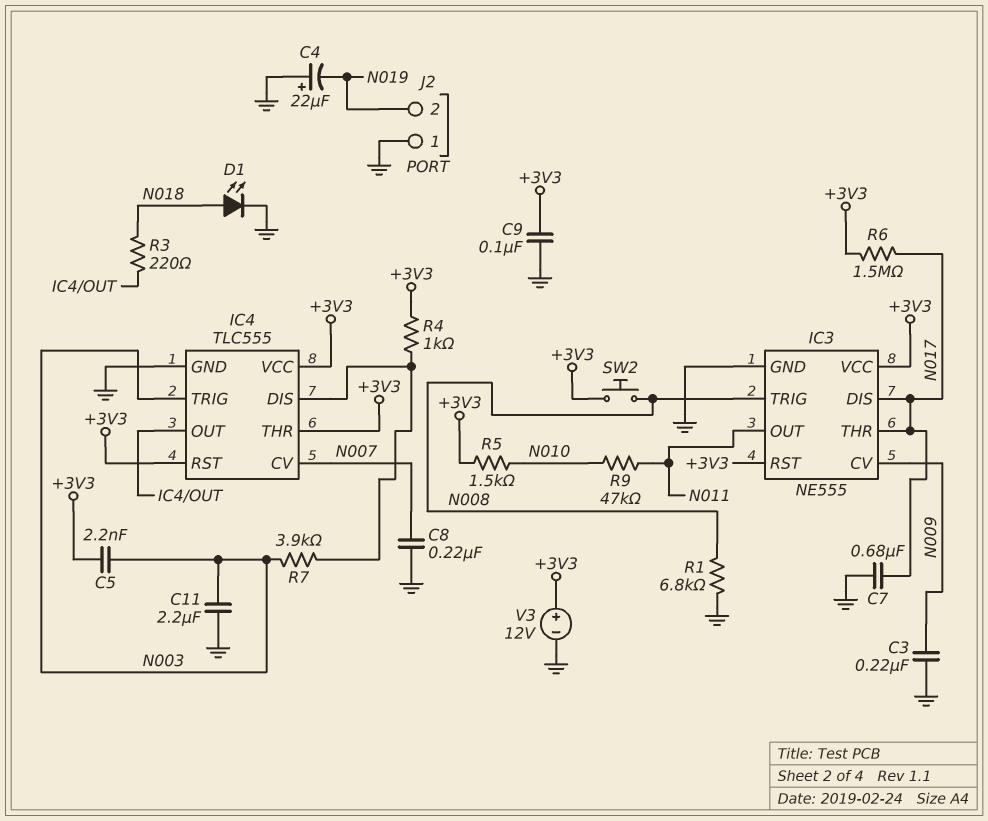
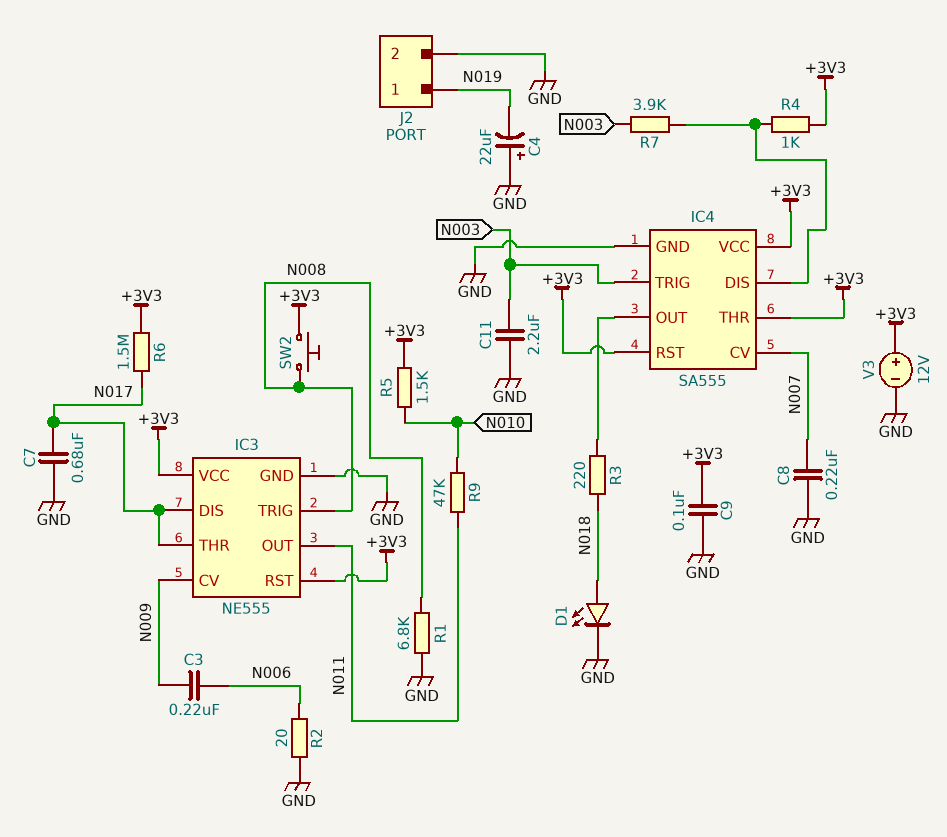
C3: 220nF (GND, N009) -> 220nF (N006, N009)
C5: 2.2nF (+3V3, N003) -> none
IC4: TLC555 -> SA555
J2 pin 1: GND -> N019
J2 pin 2: N019 -> GND
R2: none -> 20 (GND, N006)

